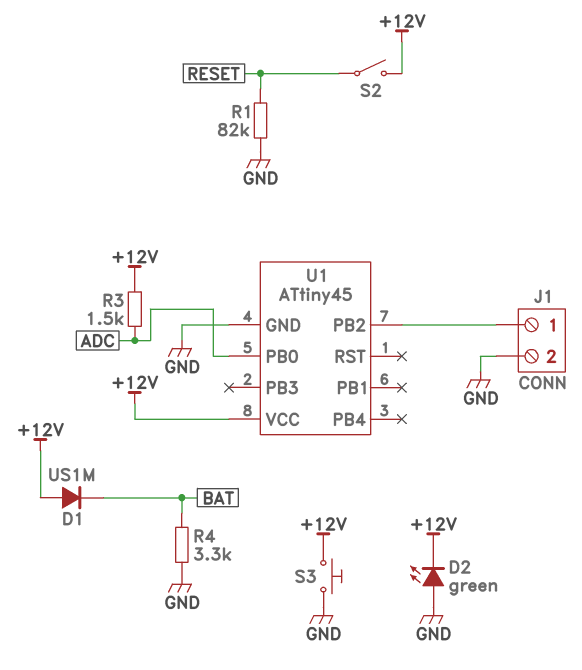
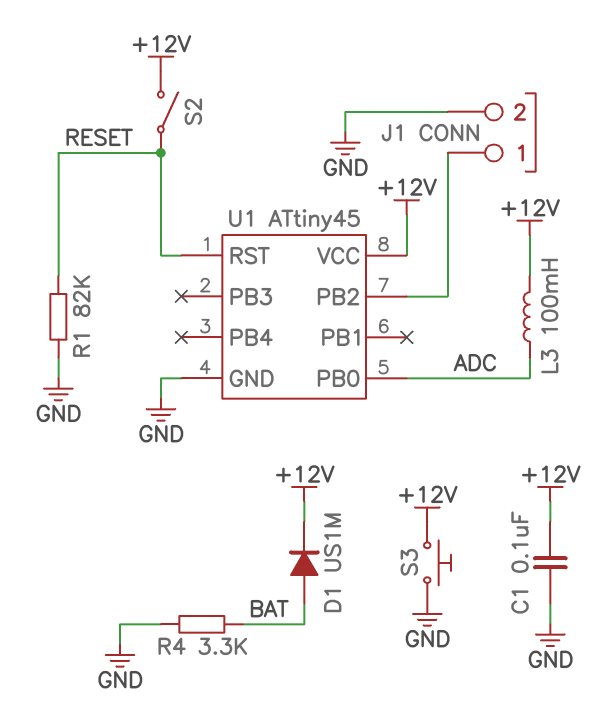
C1: none -> 100nF (+12V, GND)
D1: diode US1M (A +12V, K BAT) -> diode US1M (A BAT, K +12V)
D2: LED green (A GND, K +12V) -> none
L3: none -> 100mH (+12V, ADC)
R3: 1.5k (+12V, ADC) -> none
U1 pin RST: none -> RESET

